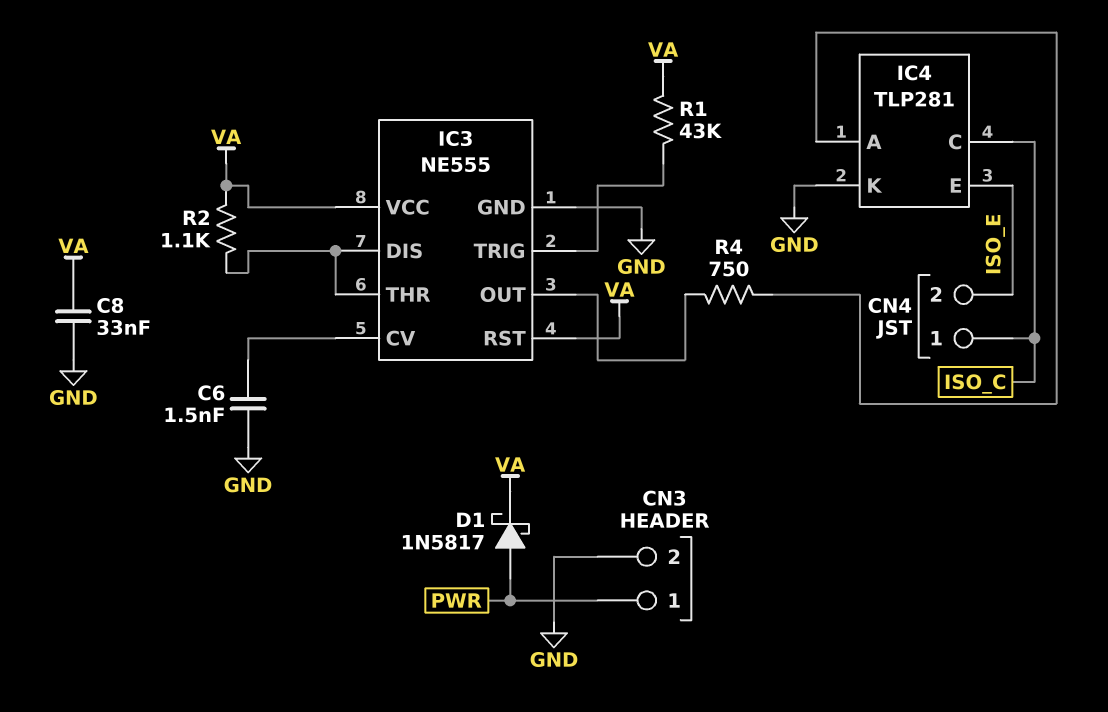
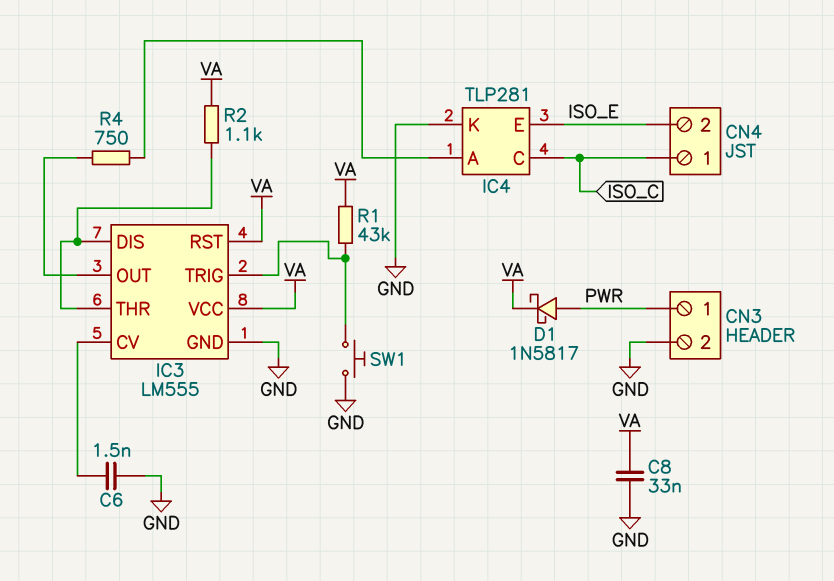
IC3: NE555 -> LM555
SW1: none -> button (GND, IC3/TRIG)

